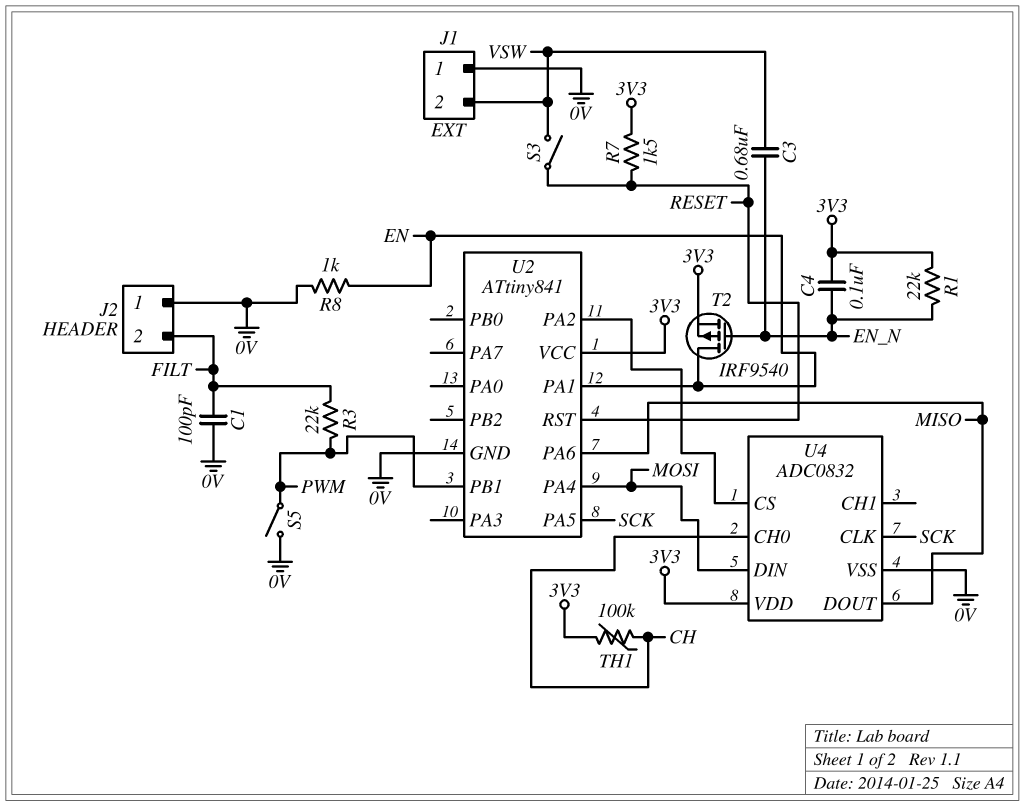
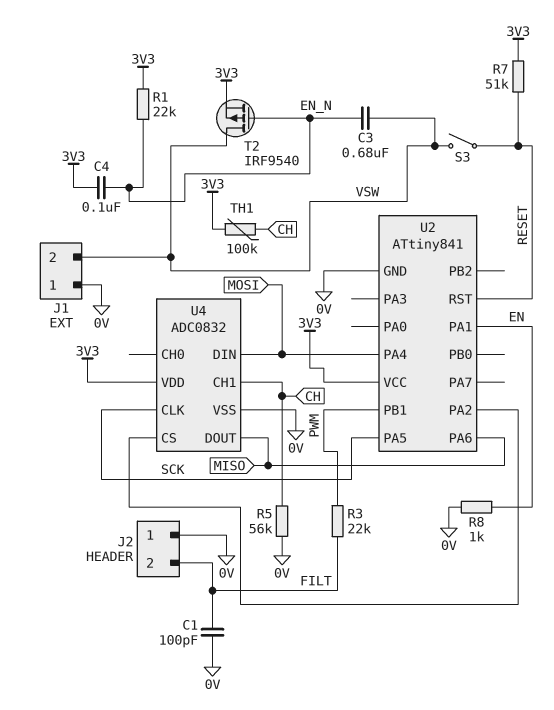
R5: none -> 56k (0V, CH)
R7: 1.5k (3V3, RESET) -> 51k (3V3, RESET)
S5: switch (0V, PWM) -> none
T2: PMOS IRF9540 (G EN_N, D EN, S 3V3) -> PMOS IRF9540 (G EN_N, D VSW, S 3V3)
U4 pin CH0: CH -> none
U4 pin CH1: none -> CH

